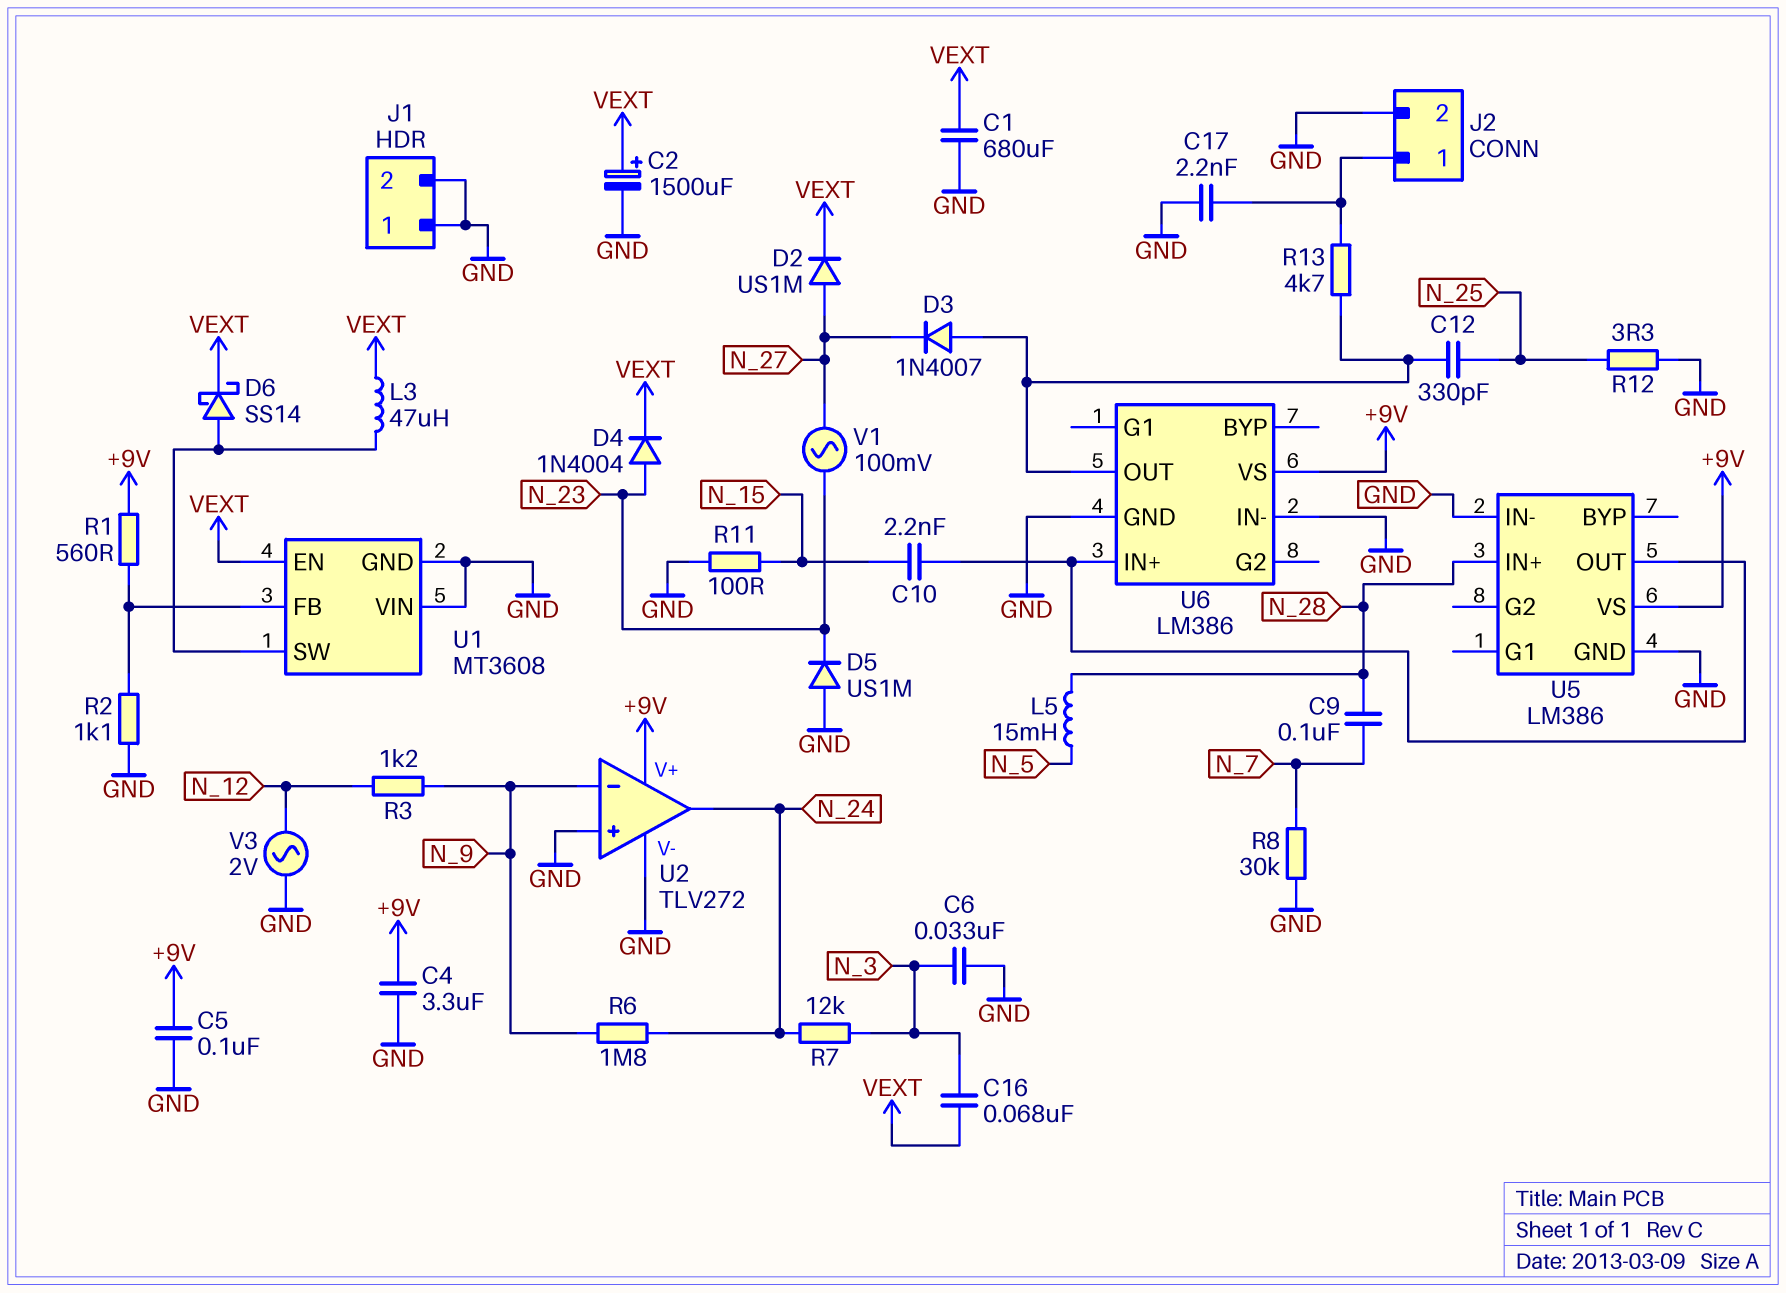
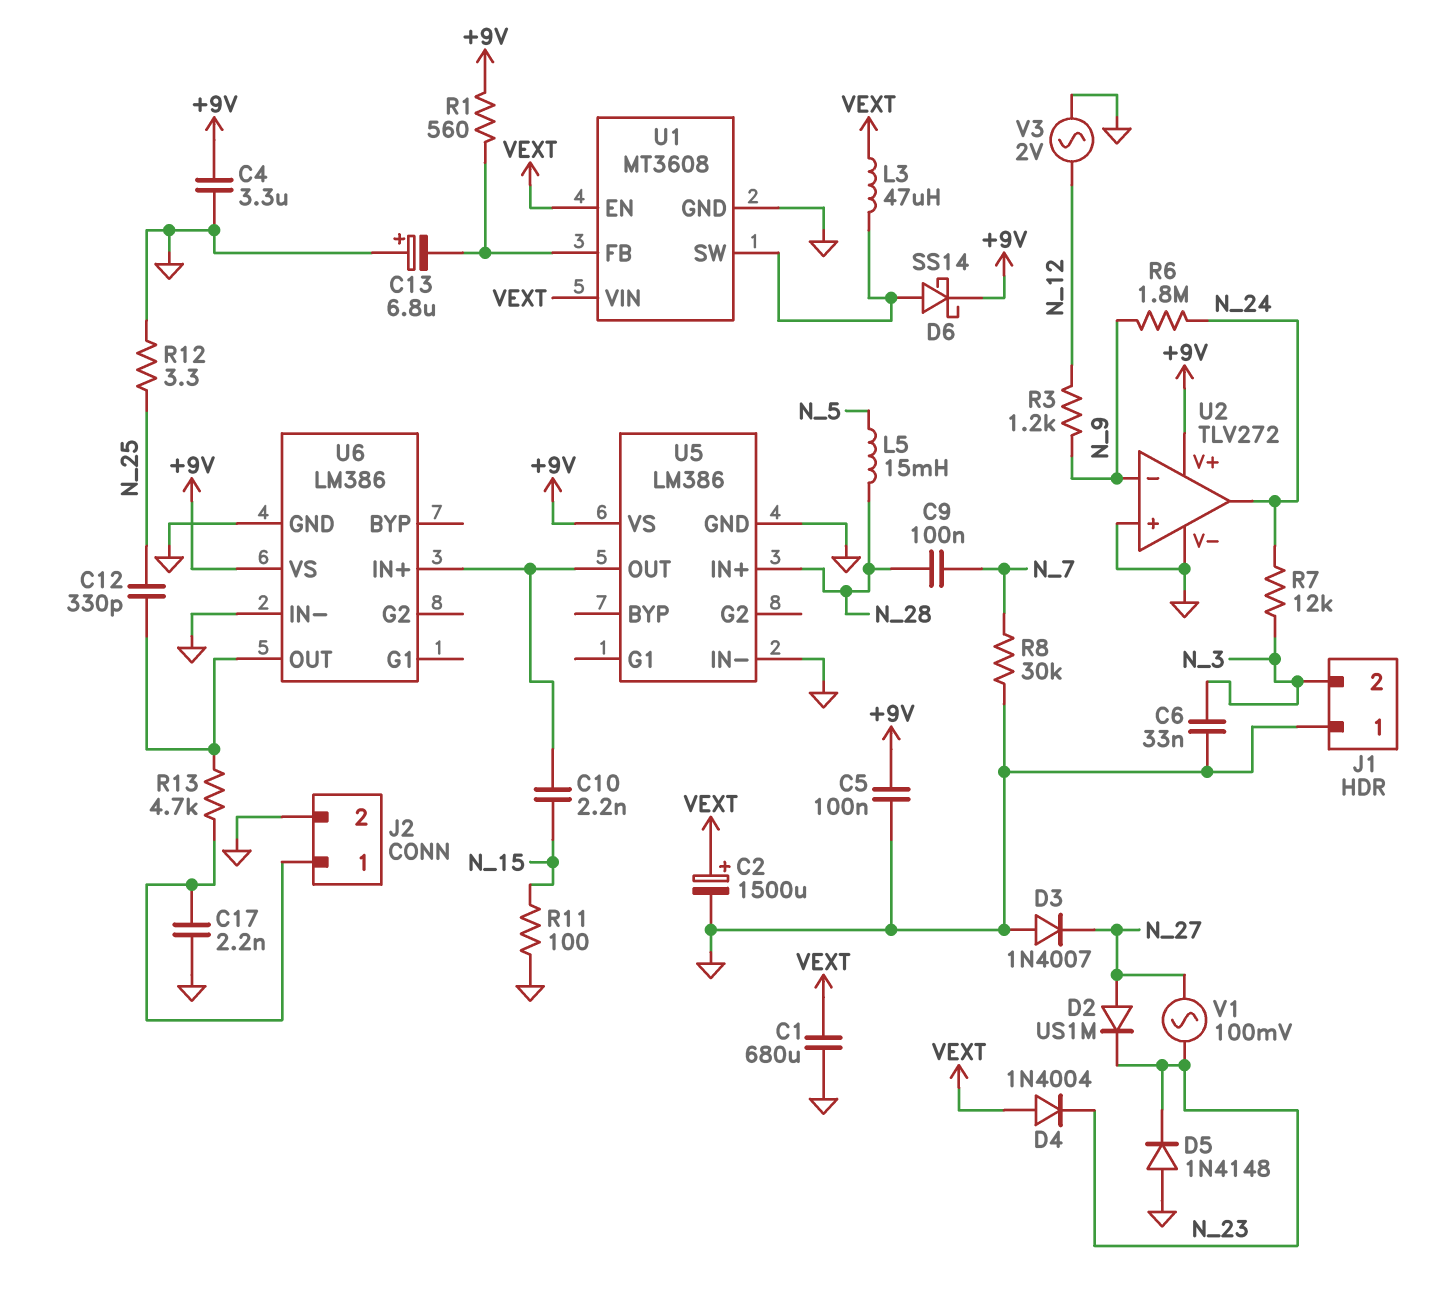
C13: none -> 6.8uF (plus GND, minus U1/FB)
C16: 68nF (N_3, VEXT) -> none
D2: diode US1M (A N_27, K VEXT) -> diode US1M (A N_27, K N_23)
D3: diode 1N4007 (A U6/OUT, K N_27) -> diode 1N4007 (A GND, K N_27)
D4: diode 1N4004 (A N_23, K VEXT) -> diode 1N4004 (A VEXT, K N_23)
D5: diode US1M (A GND, K N_23) -> diode 1N4148 (A GND, K N_23)
D6: schottky SS14 (A U1/SW, K VEXT) -> schottky SS14 (A U1/SW, K +9V)
J1 pin 2: GND -> N_3
R2: 1.1k (GND, U1/FB) -> none
U1 pin VIN: GND -> VEXT

